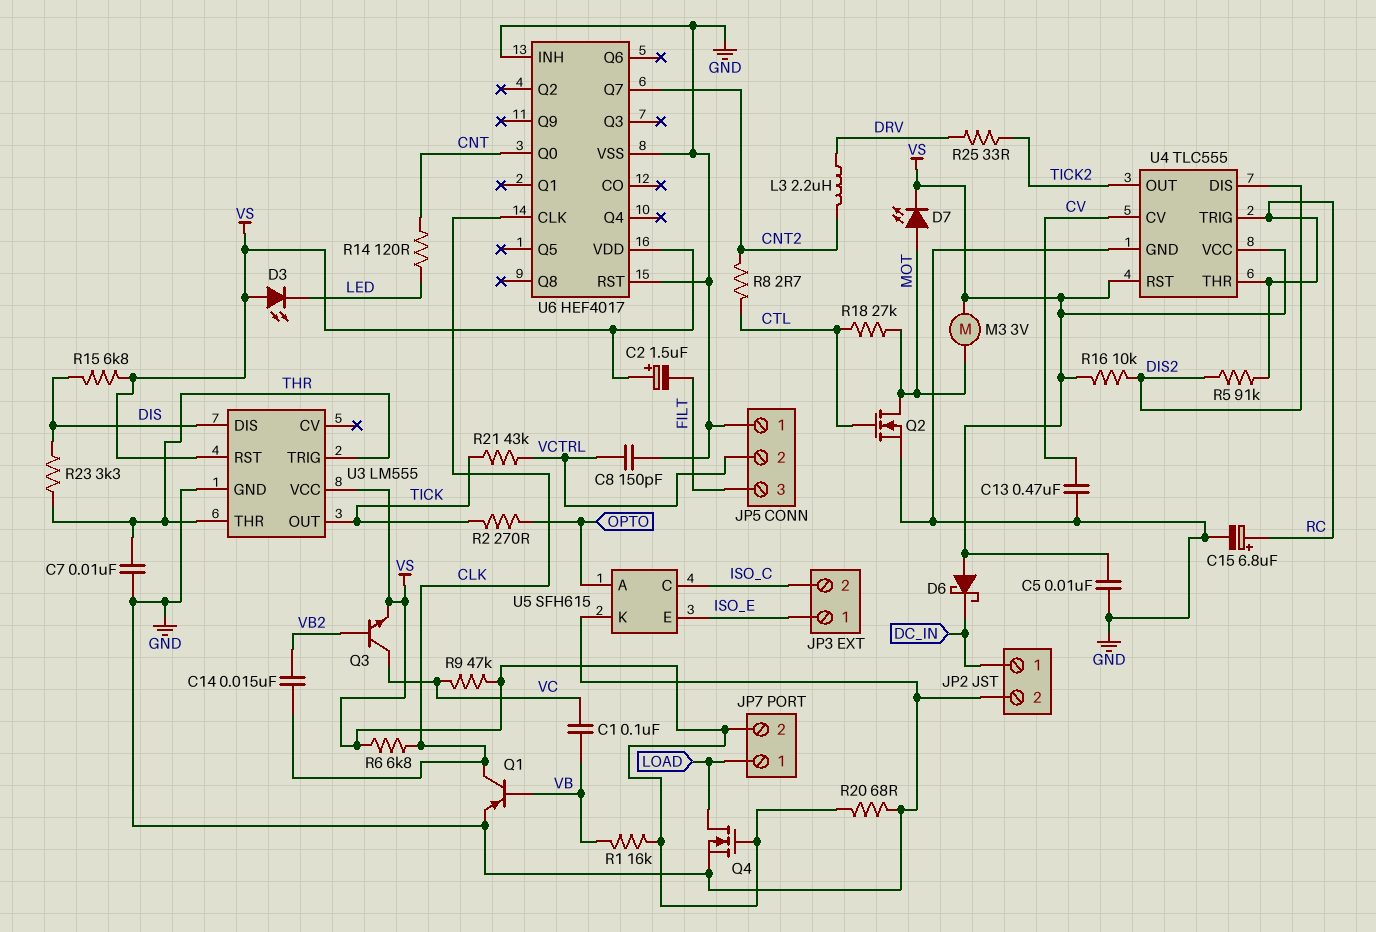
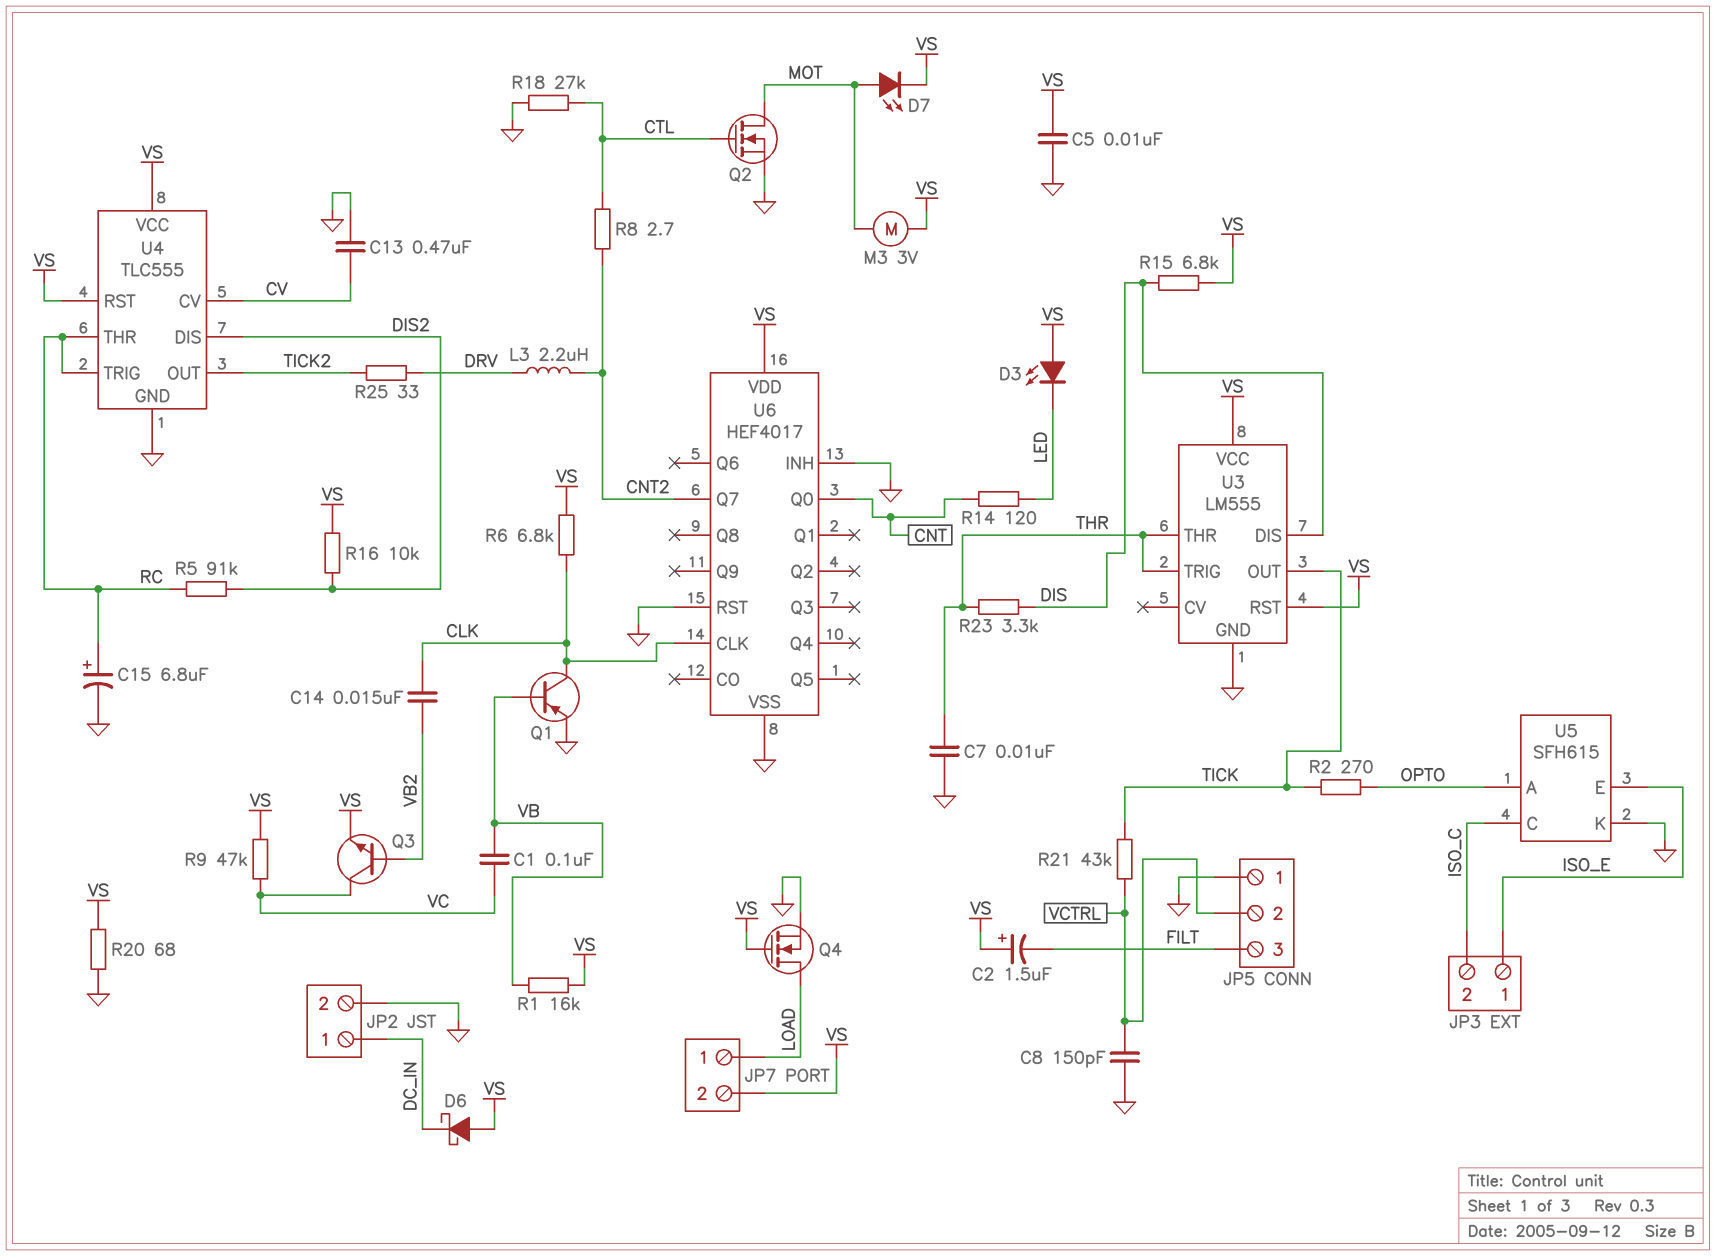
R18: 27k (CTL, MOT) -> 27k (CTL, GND)

